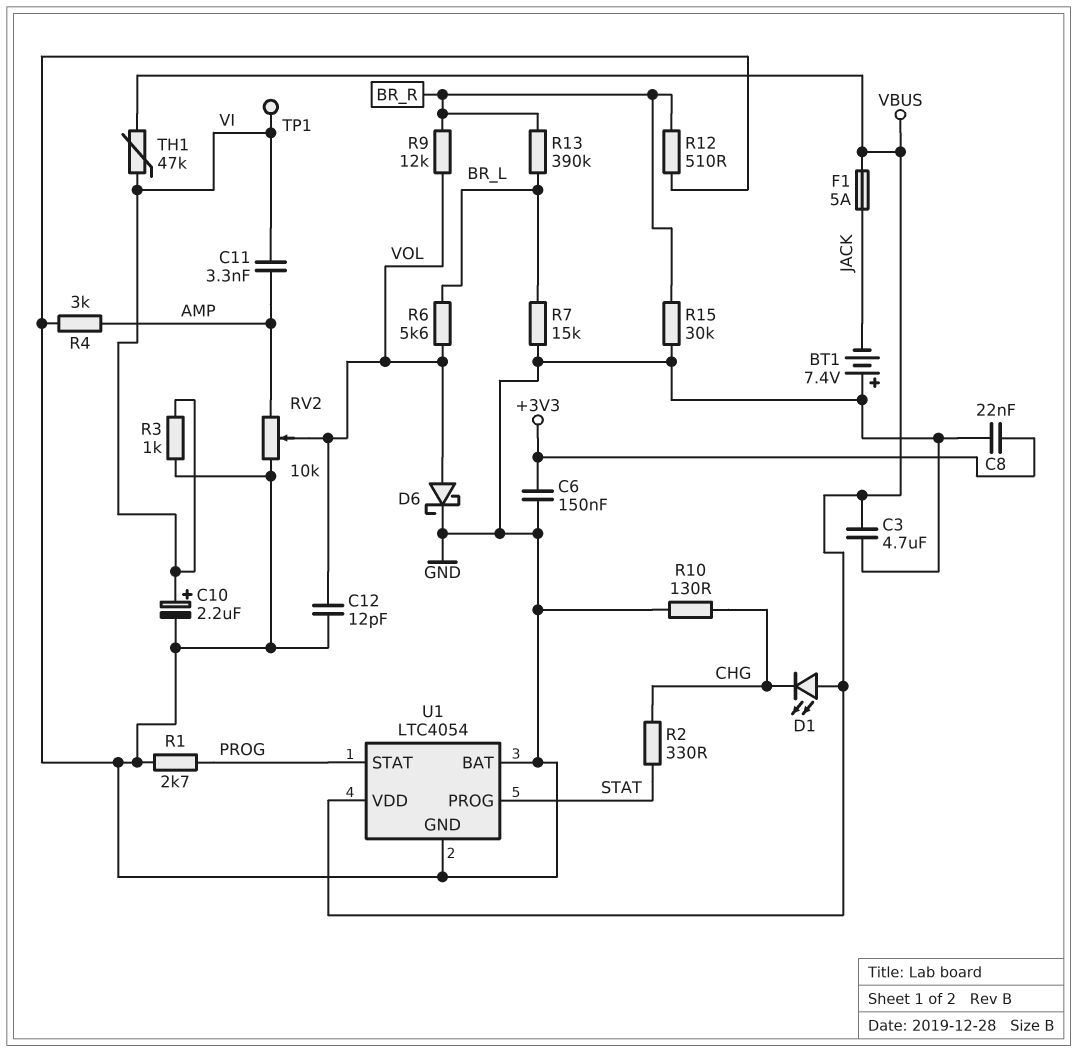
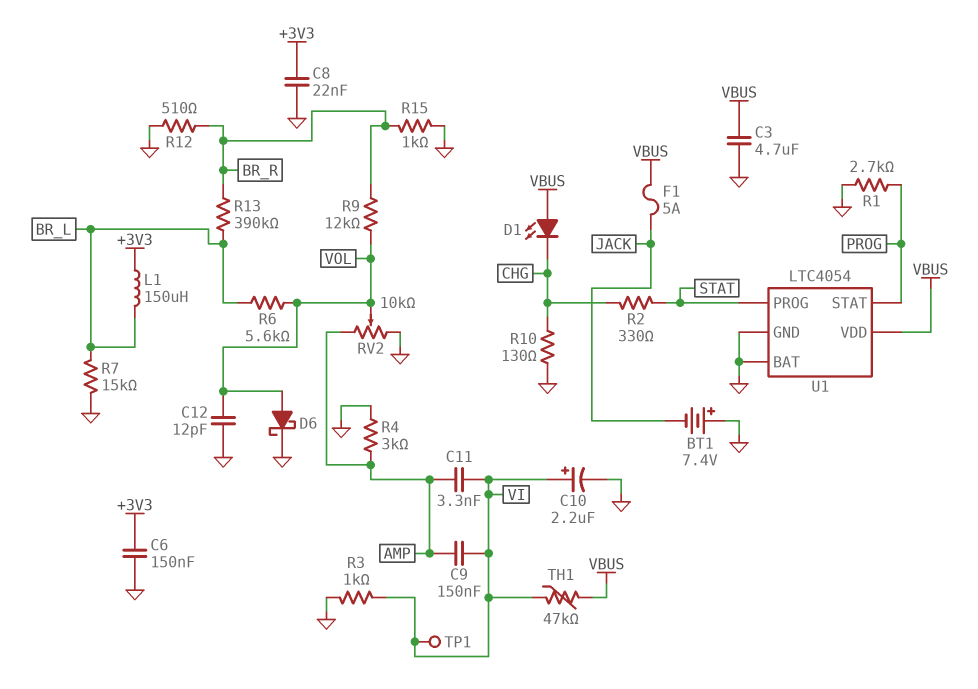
C9: none -> 150nF (AMP, VI)
L1: none -> 150uH (+3V3, BR_L)
R15: 30k (BR_R, GND) -> 1k (BR_R, GND)

